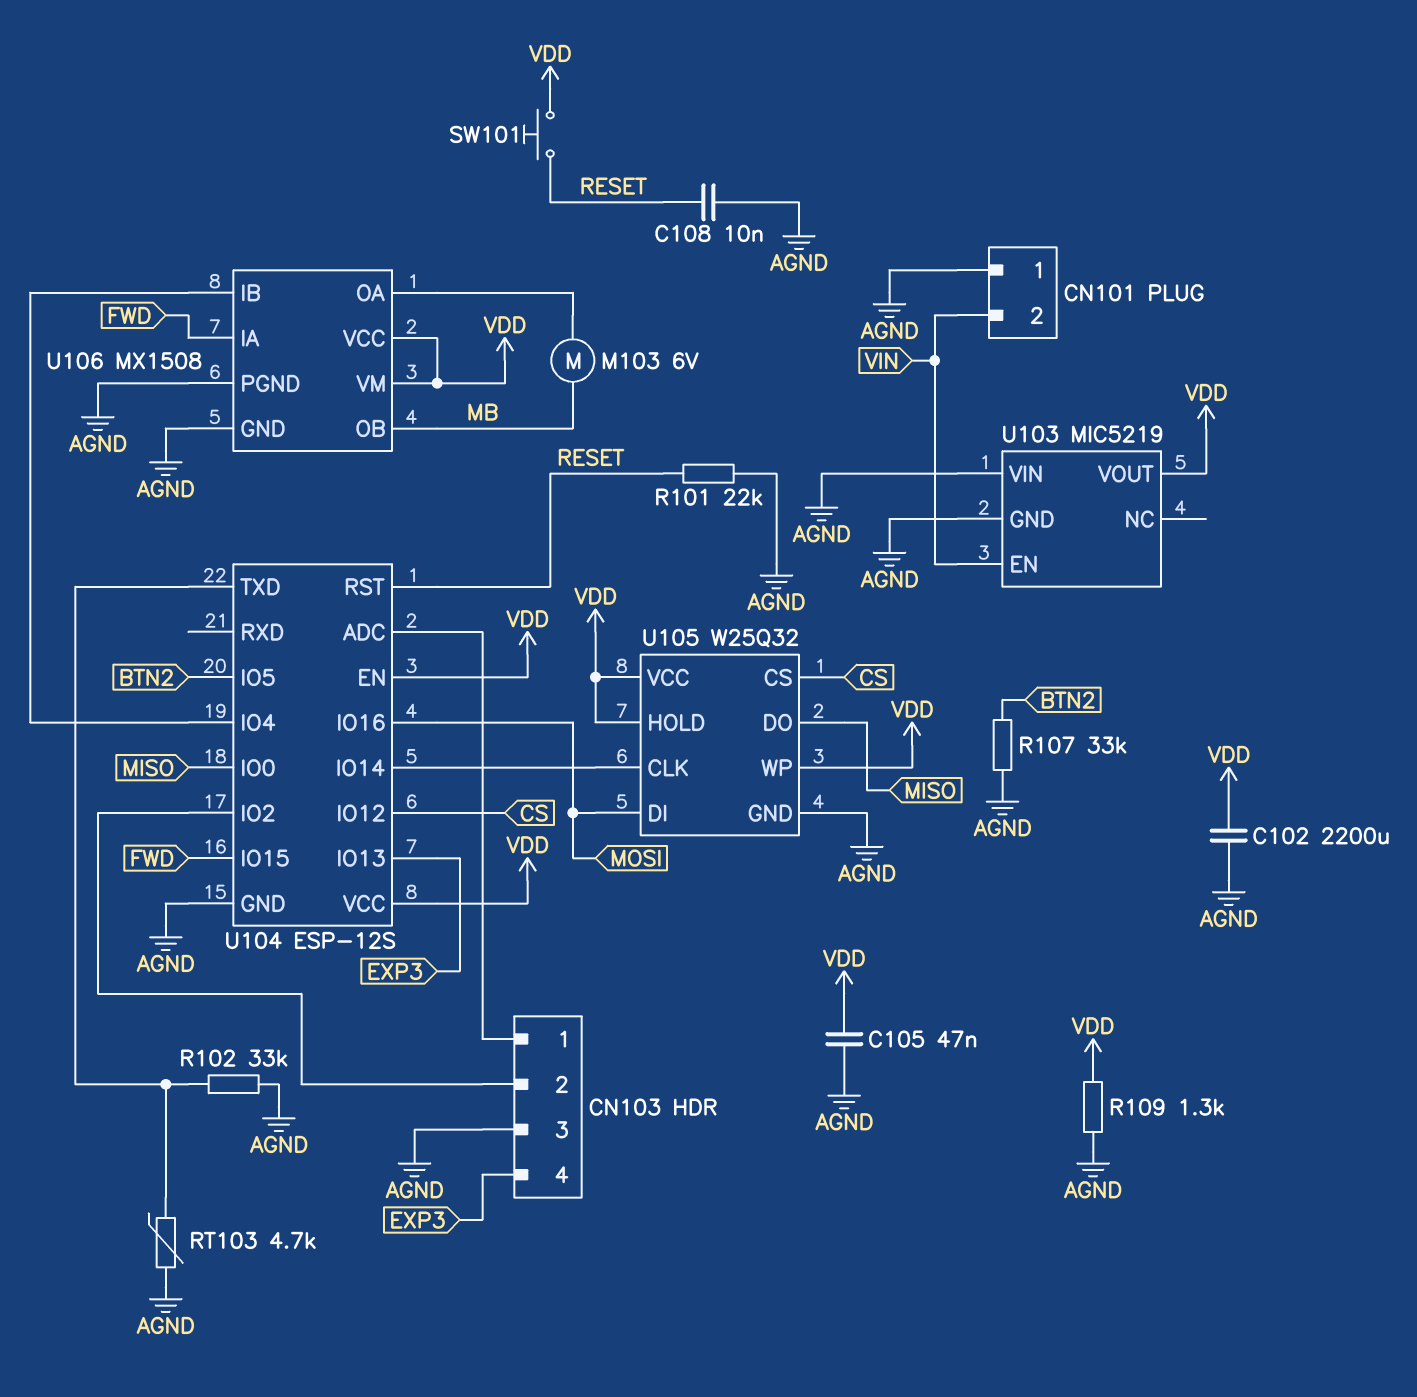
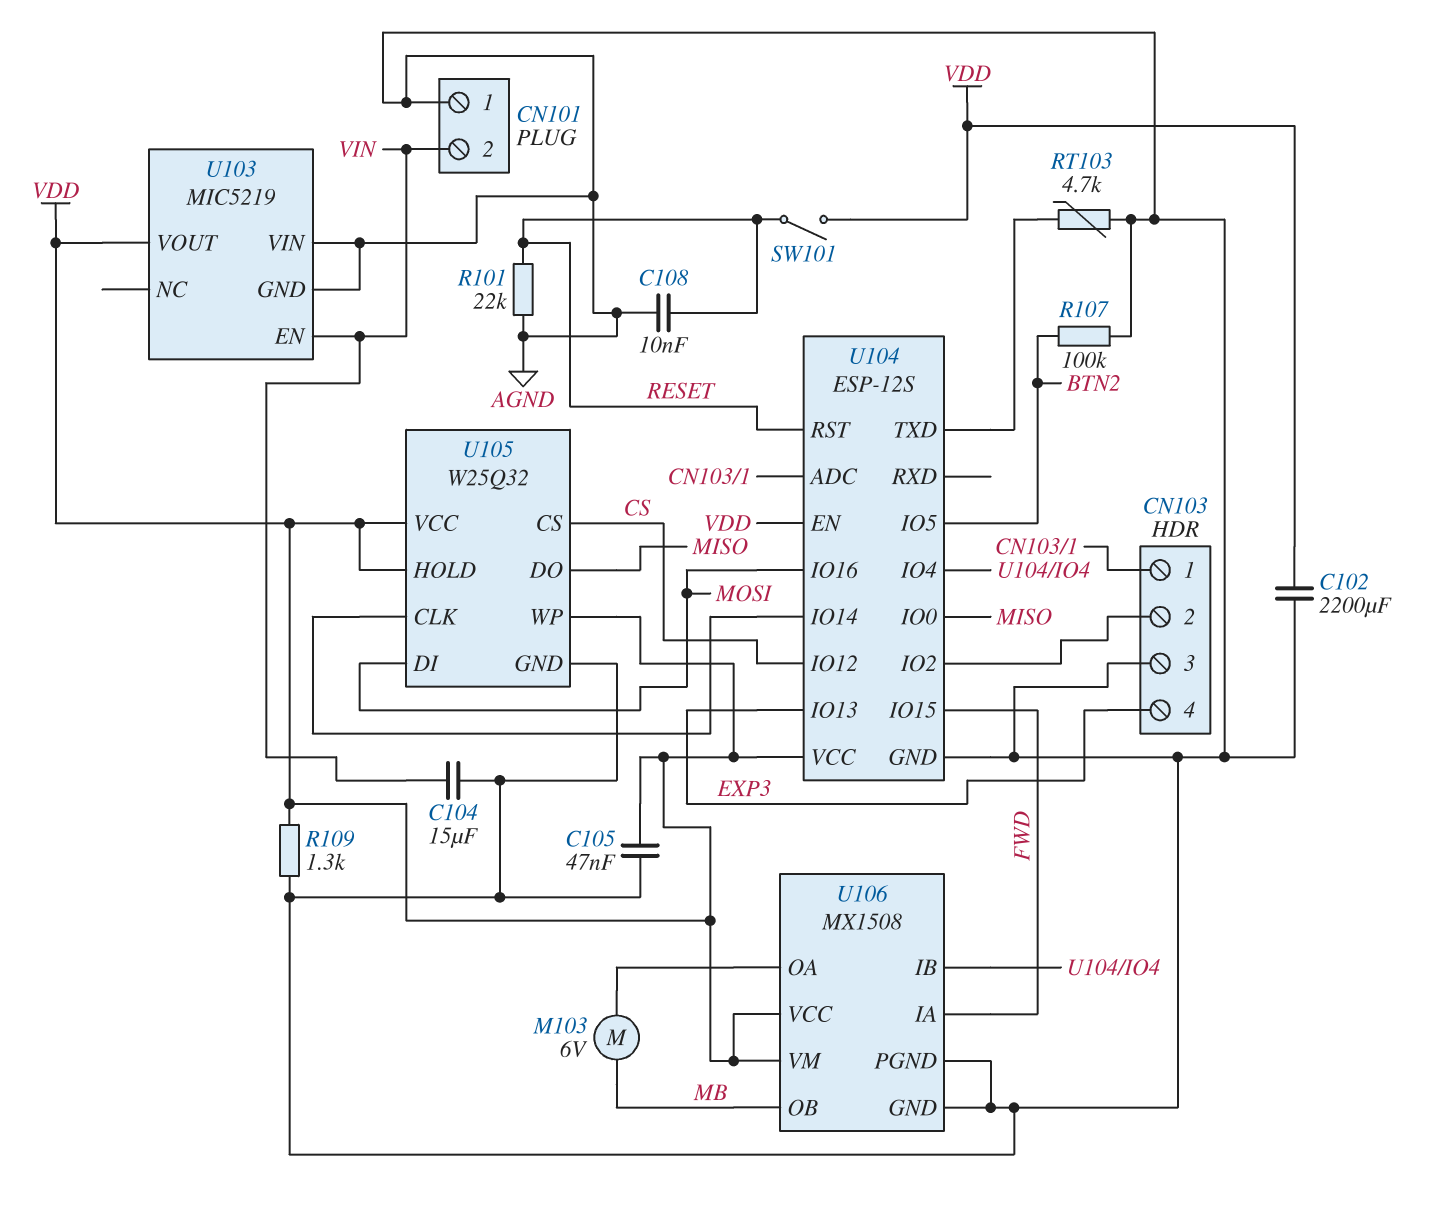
C104: none -> 15uF (AGND, VIN)
R102: 33k (AGND, U104/TXD) -> none
R107: 33k (AGND, BTN2) -> 100k (AGND, BTN2)
SW101: button (RESET, VDD) -> switch (RESET, VDD)

